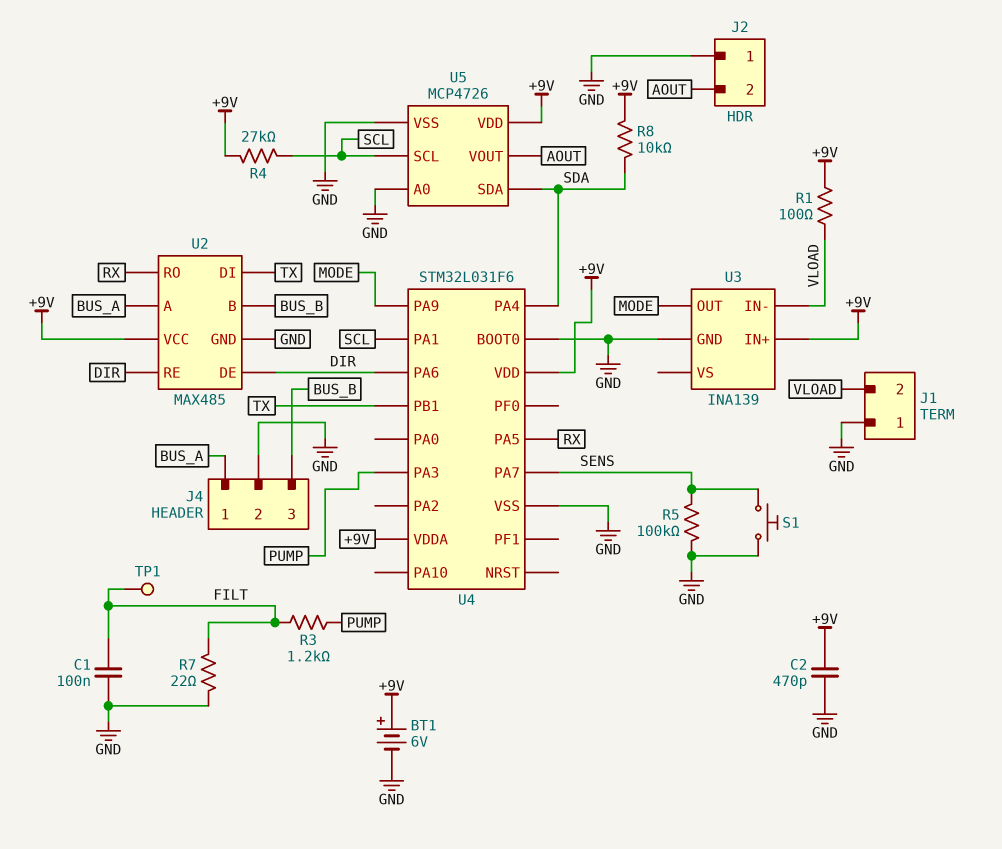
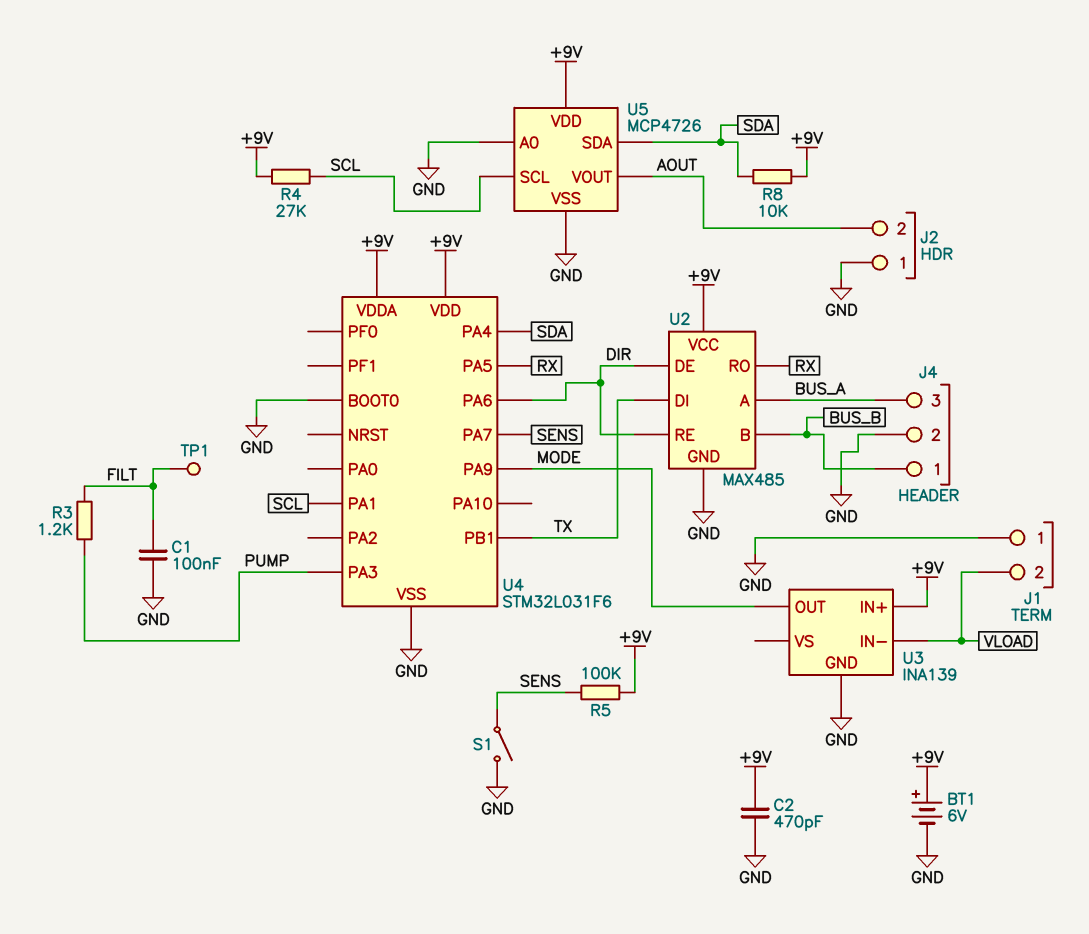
J4 pin 1: BUS_A -> BUS_B
J4 pin 3: BUS_B -> BUS_A
R1: 100 (+9V, VLOAD) -> none
R5: 100k (GND, SENS) -> 100k (+9V, SENS)
R7: 22 (FILT, GND) -> none
S1: button (GND, SENS) -> switch (GND, SENS)

